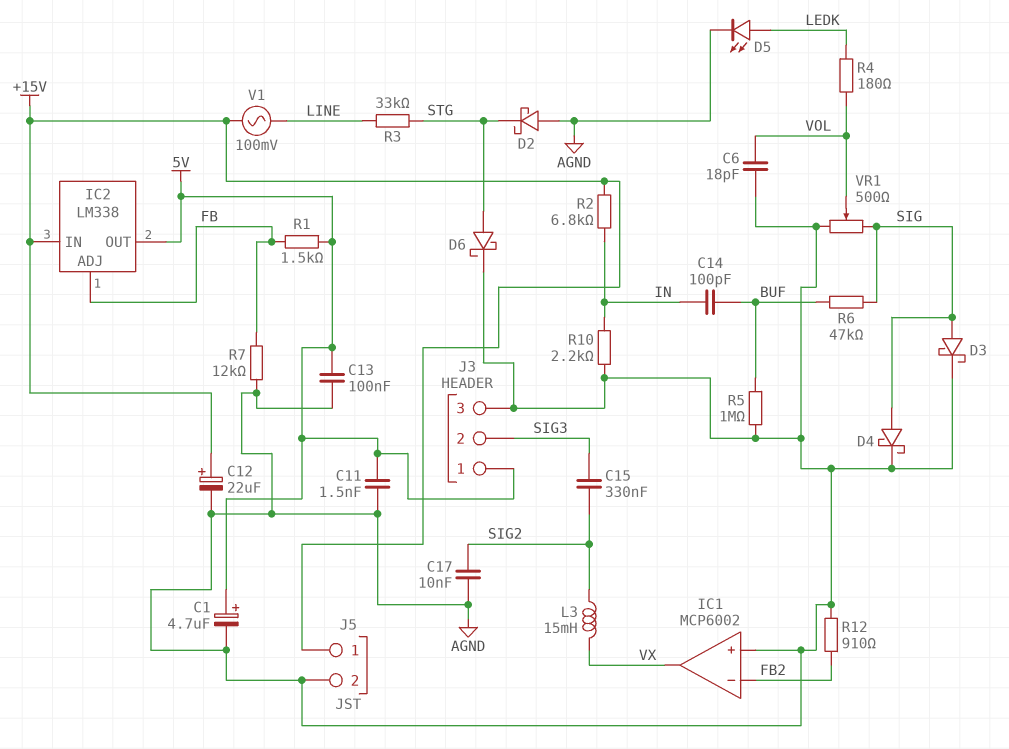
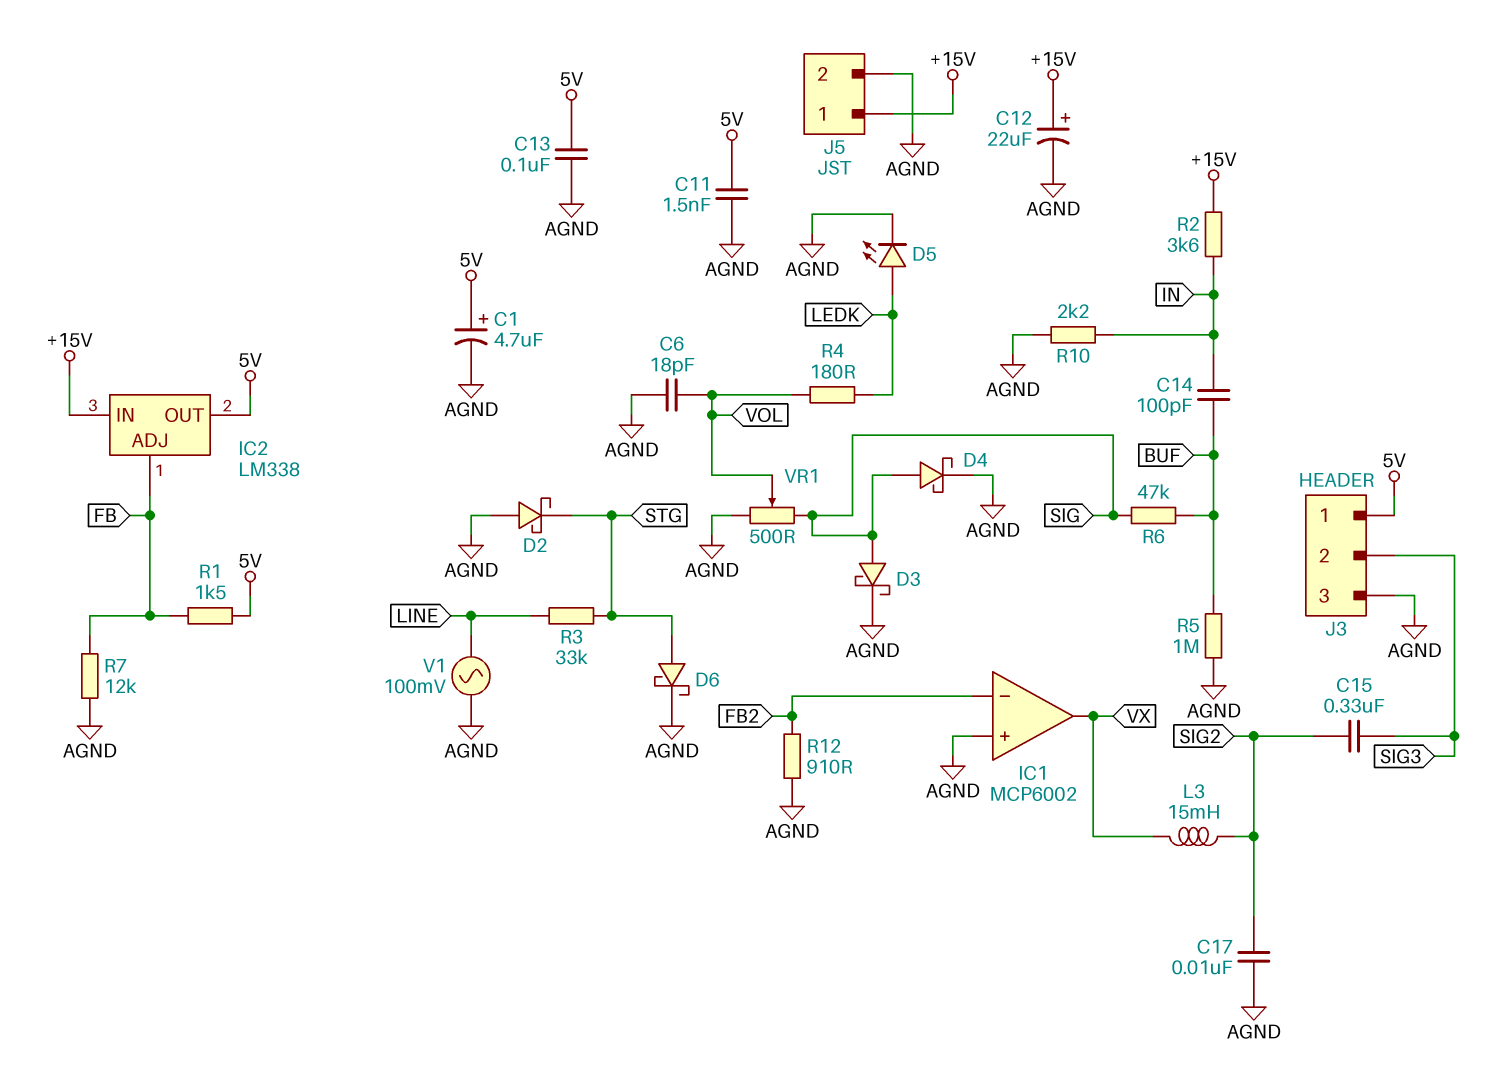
R2: 6.8k (+15V, IN) -> 3.6k (+15V, IN)
V1: AC 100mV (+15V, LINE) -> AC 100mV (AGND, LINE)

